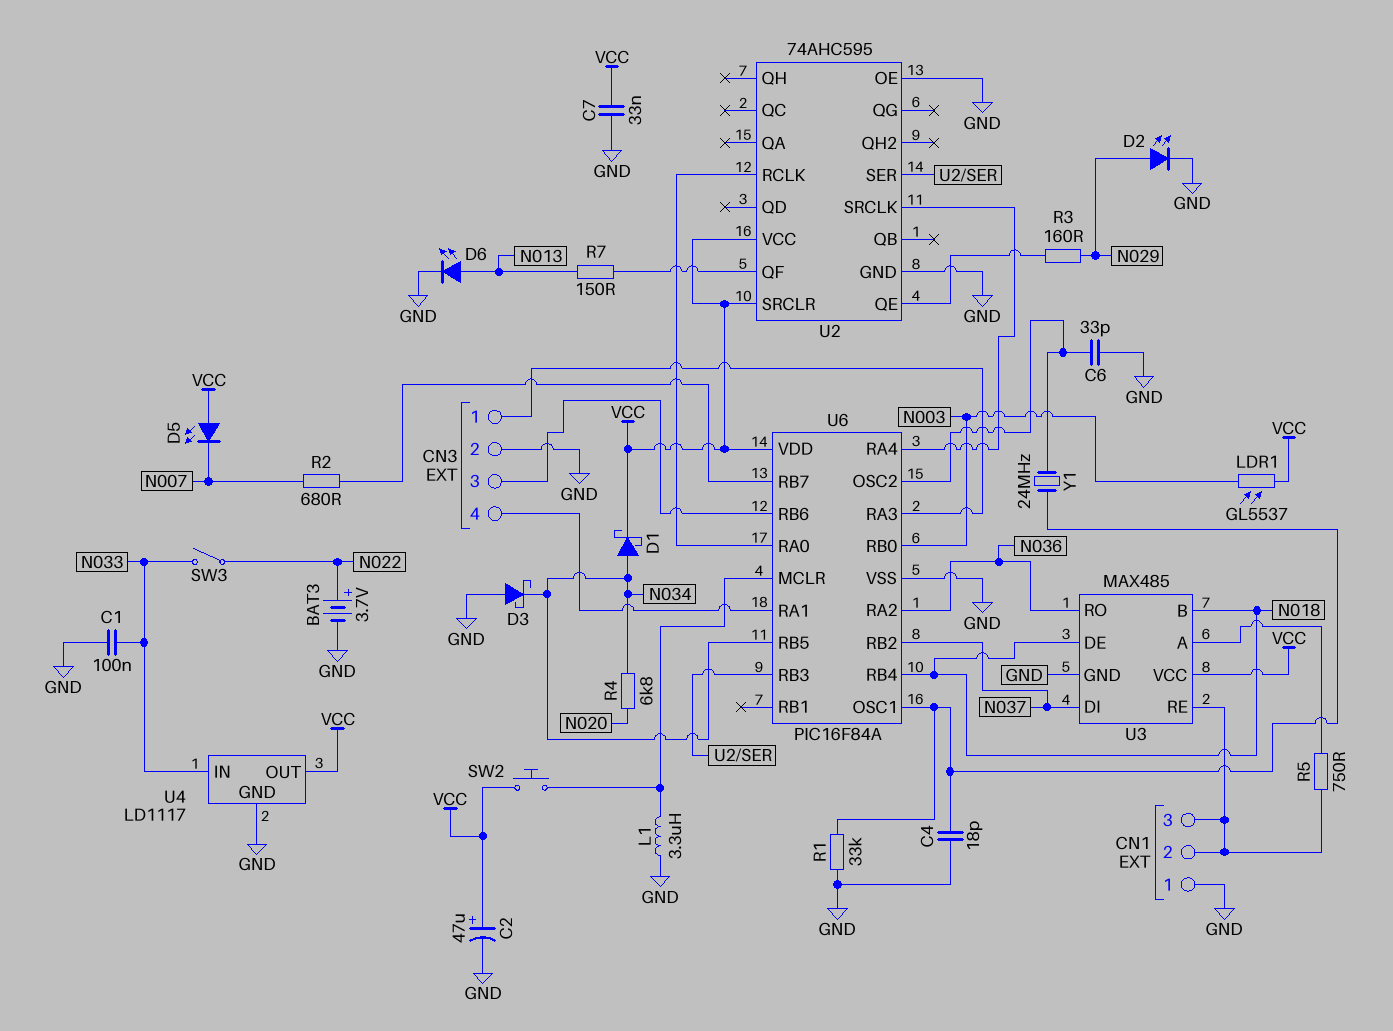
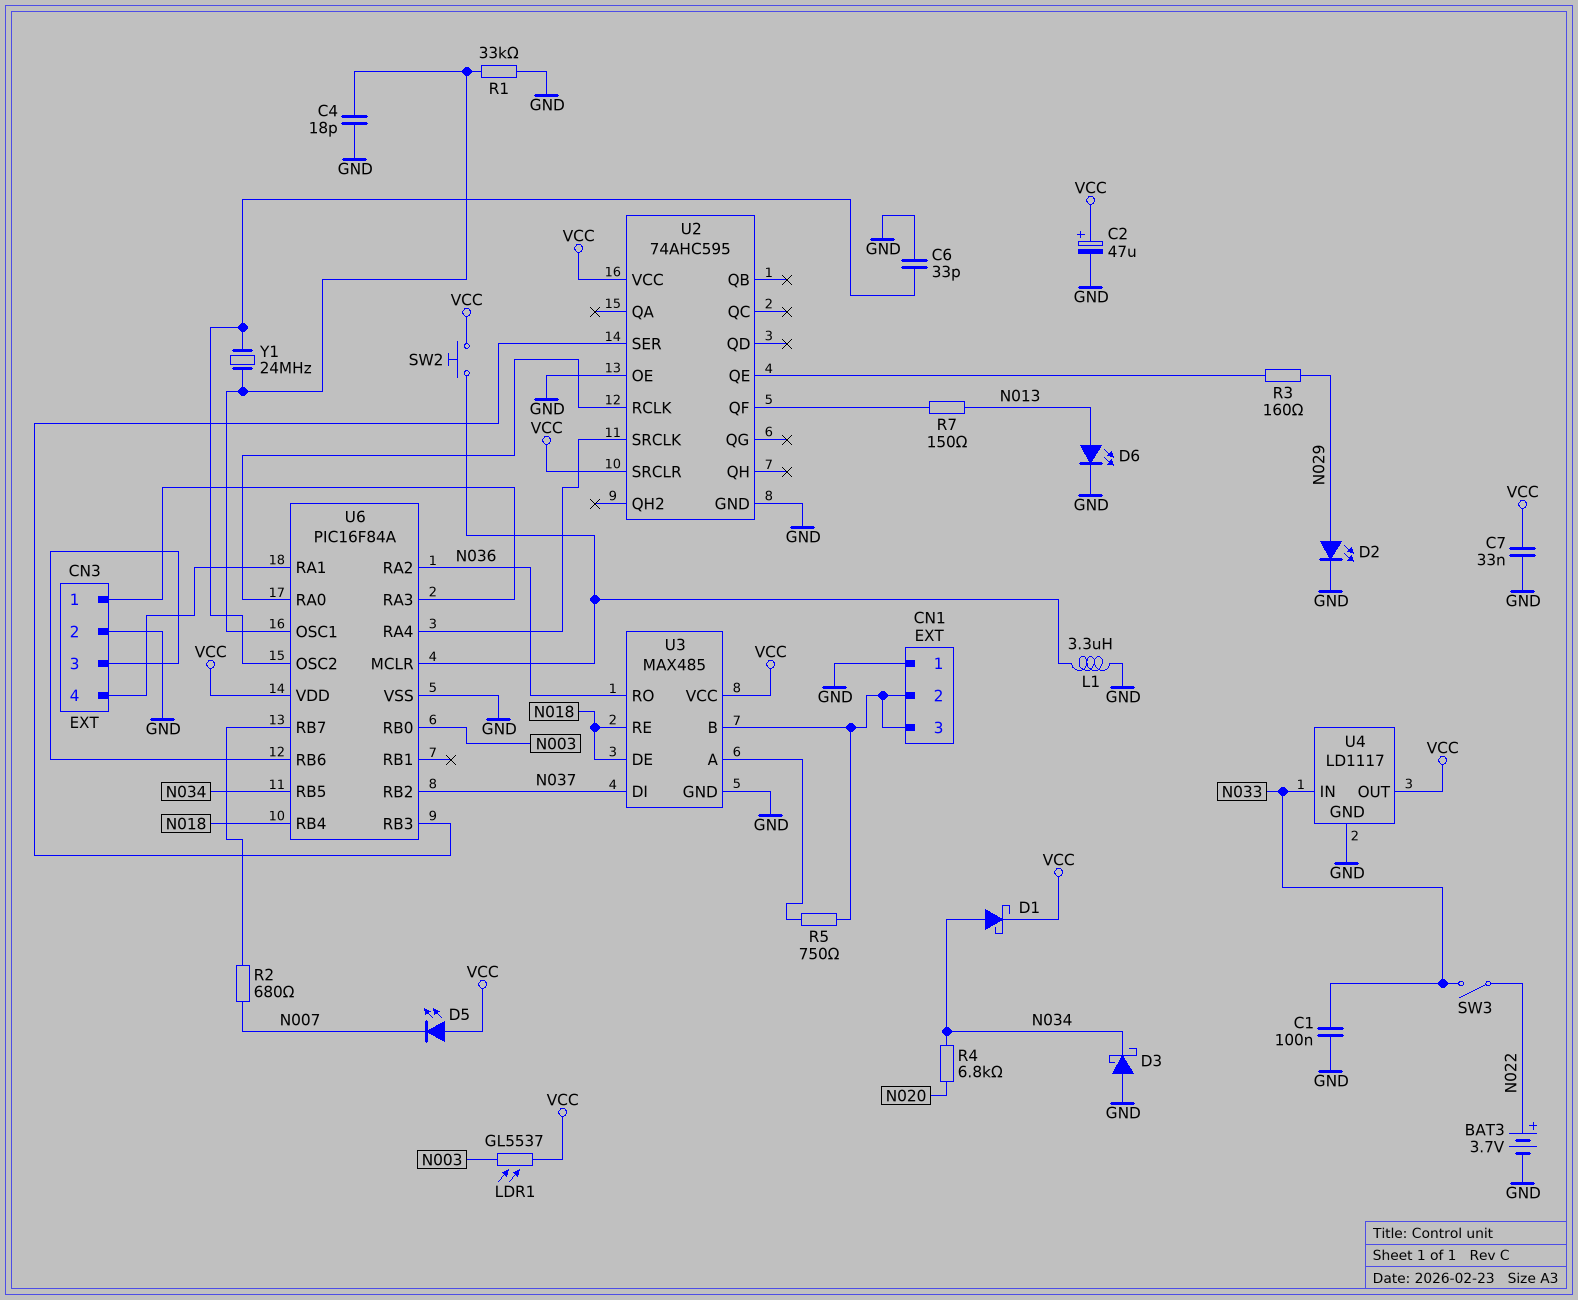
U3 pin B: N018 -> CN1/2
U3 pin RE: CN1/2 -> N018

